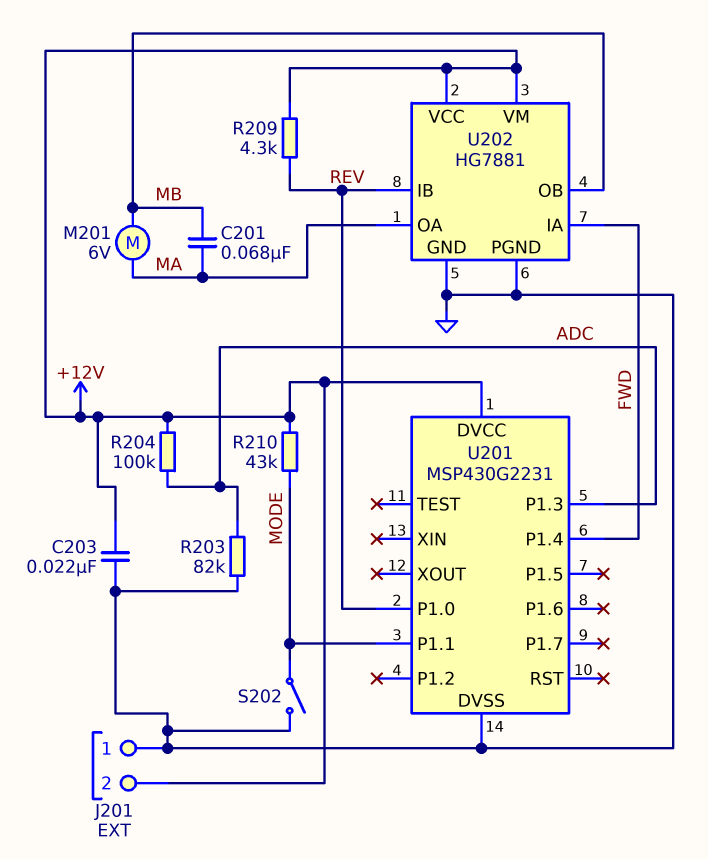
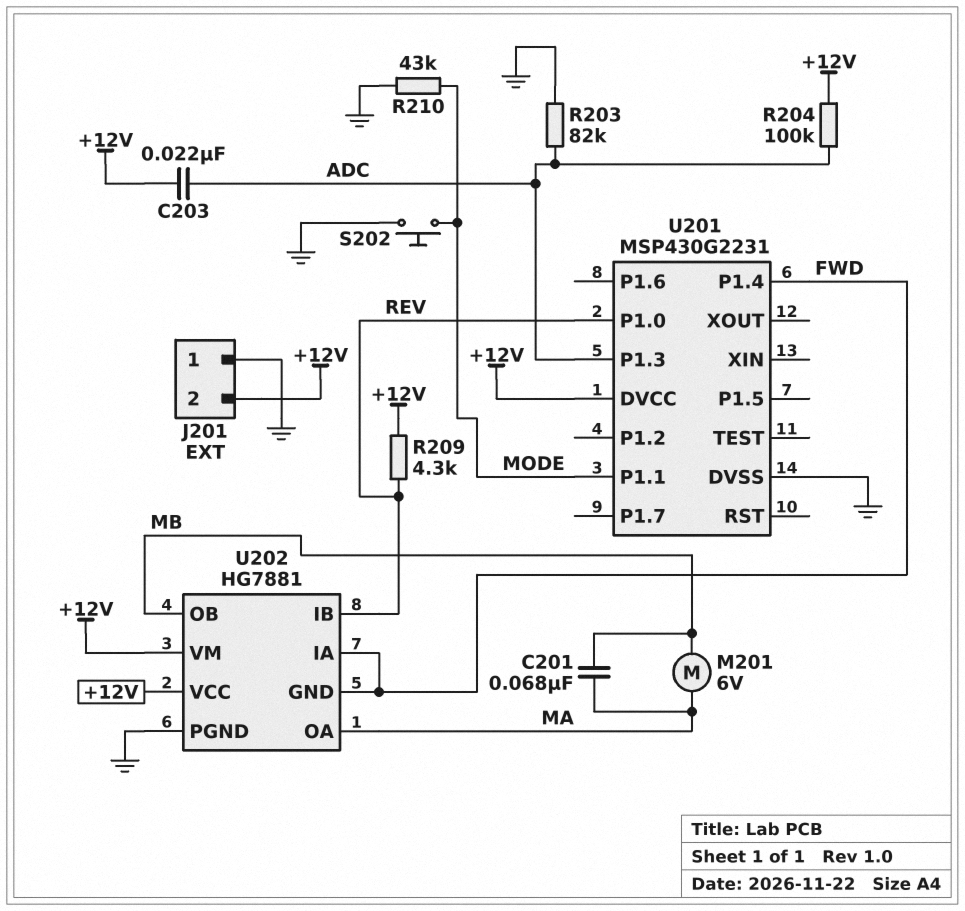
C203: 22nF (+12V, GND) -> 22nF (+12V, ADC)
R210: 43k (+12V, MODE) -> 43k (GND, MODE)
S202: switch (GND, MODE) -> button (GND, MODE)
U202 pin GND: GND -> FWD

